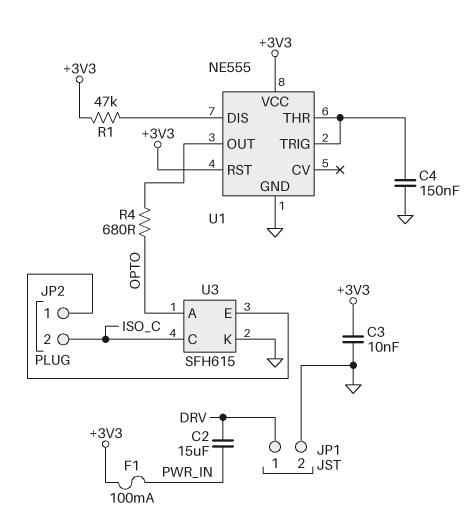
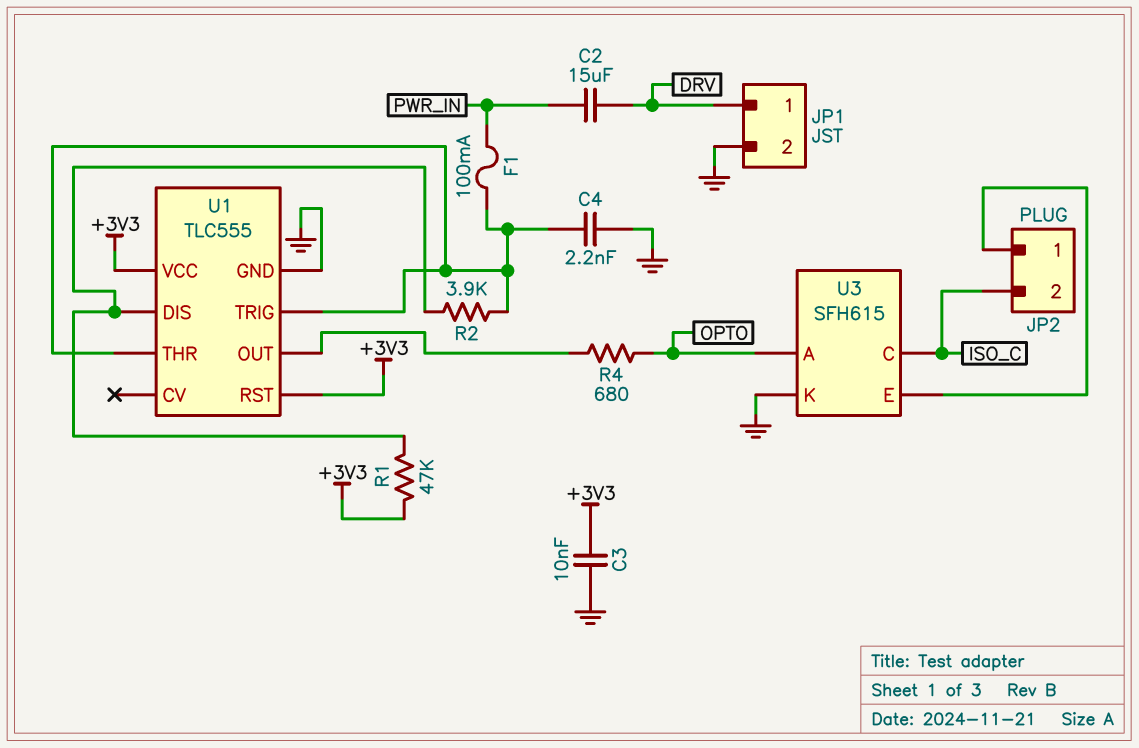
C4: 150nF (GND, U1/THR) -> 2.2nF (GND, U1/THR)
F1: 100mA (+3V3, PWR_IN) -> 100mA (PWR_IN, U1/THR)
R2: none -> 3.9k (U1/DIS, U1/THR)
U1: NE555 -> TLC555

